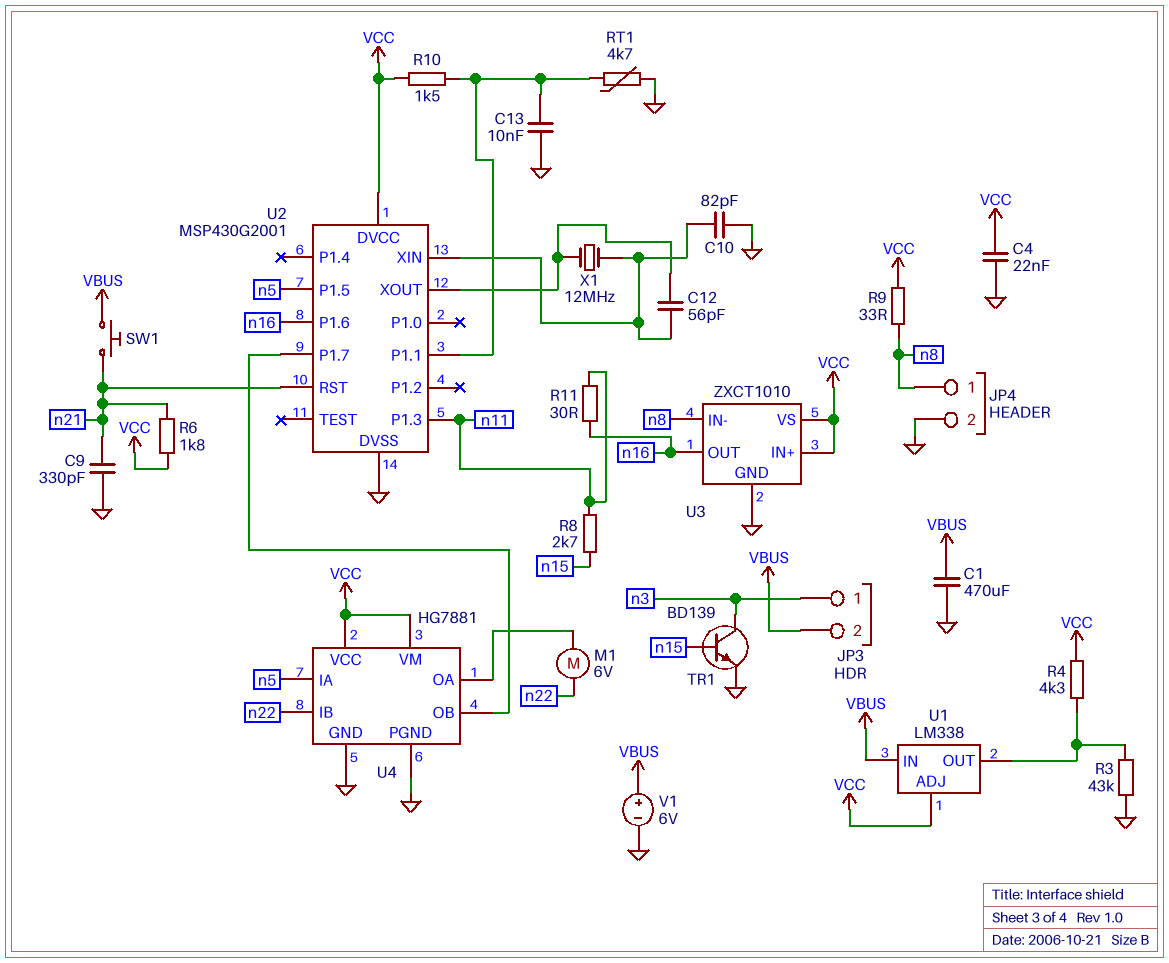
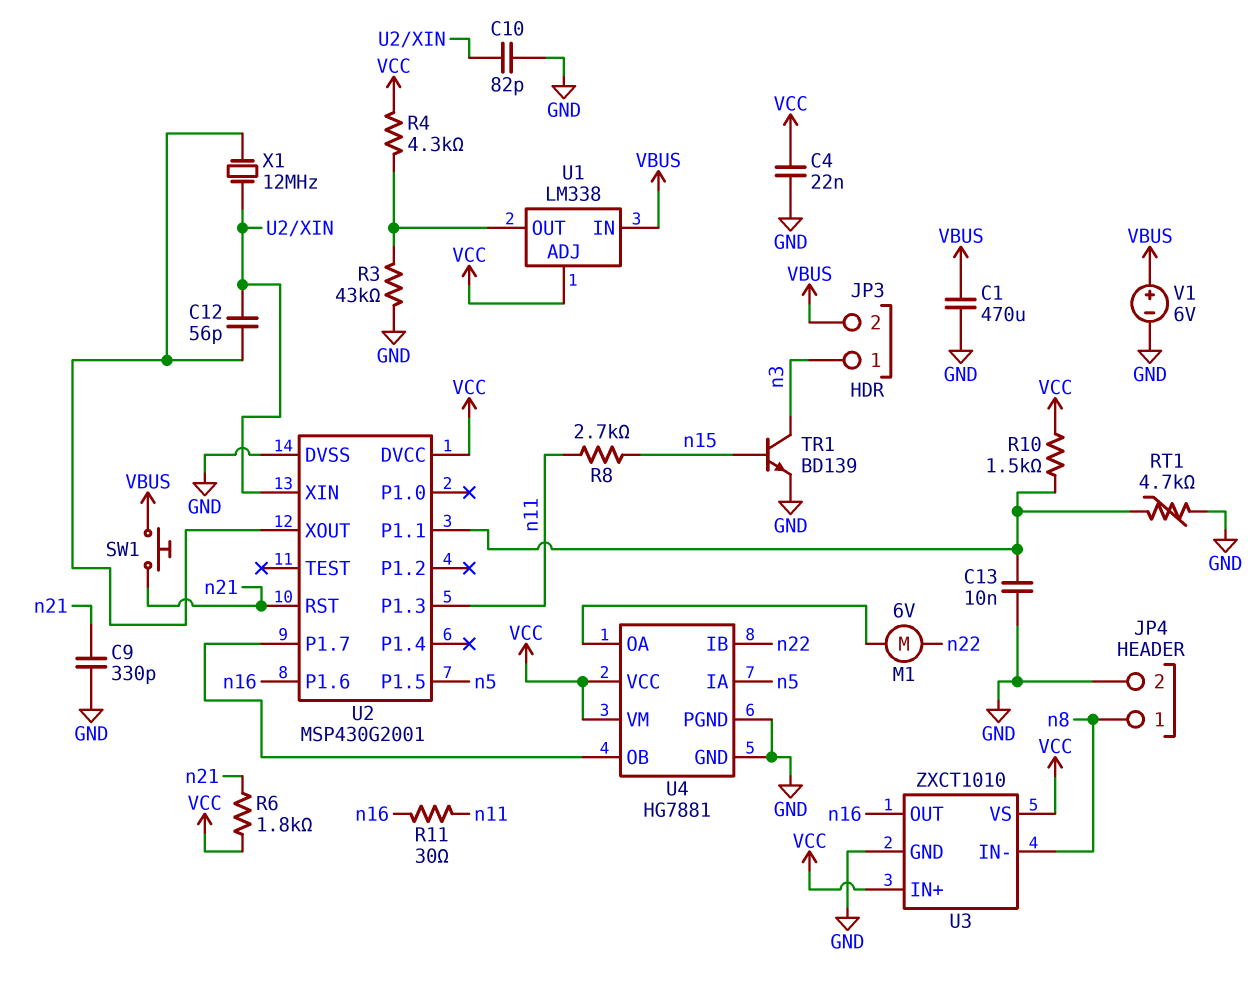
R9: 33 (VCC, n8) -> none

